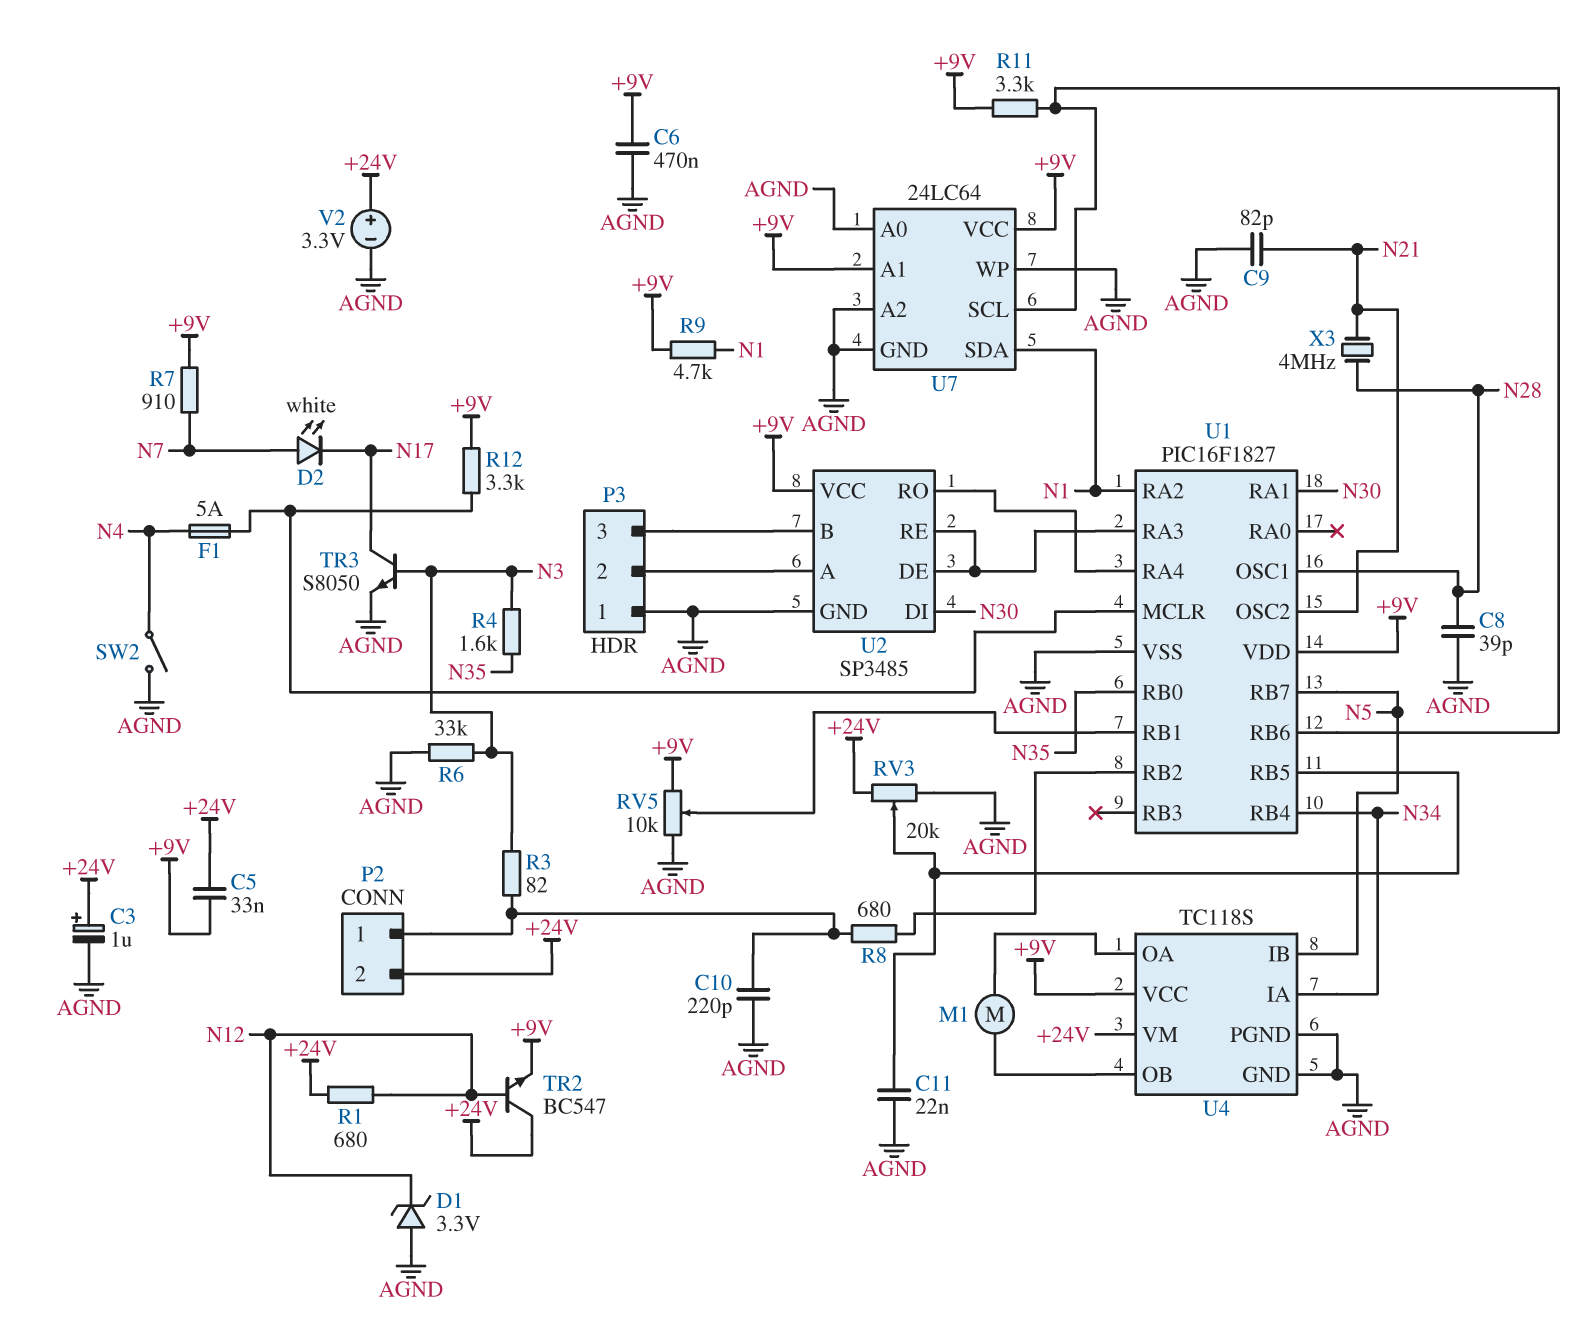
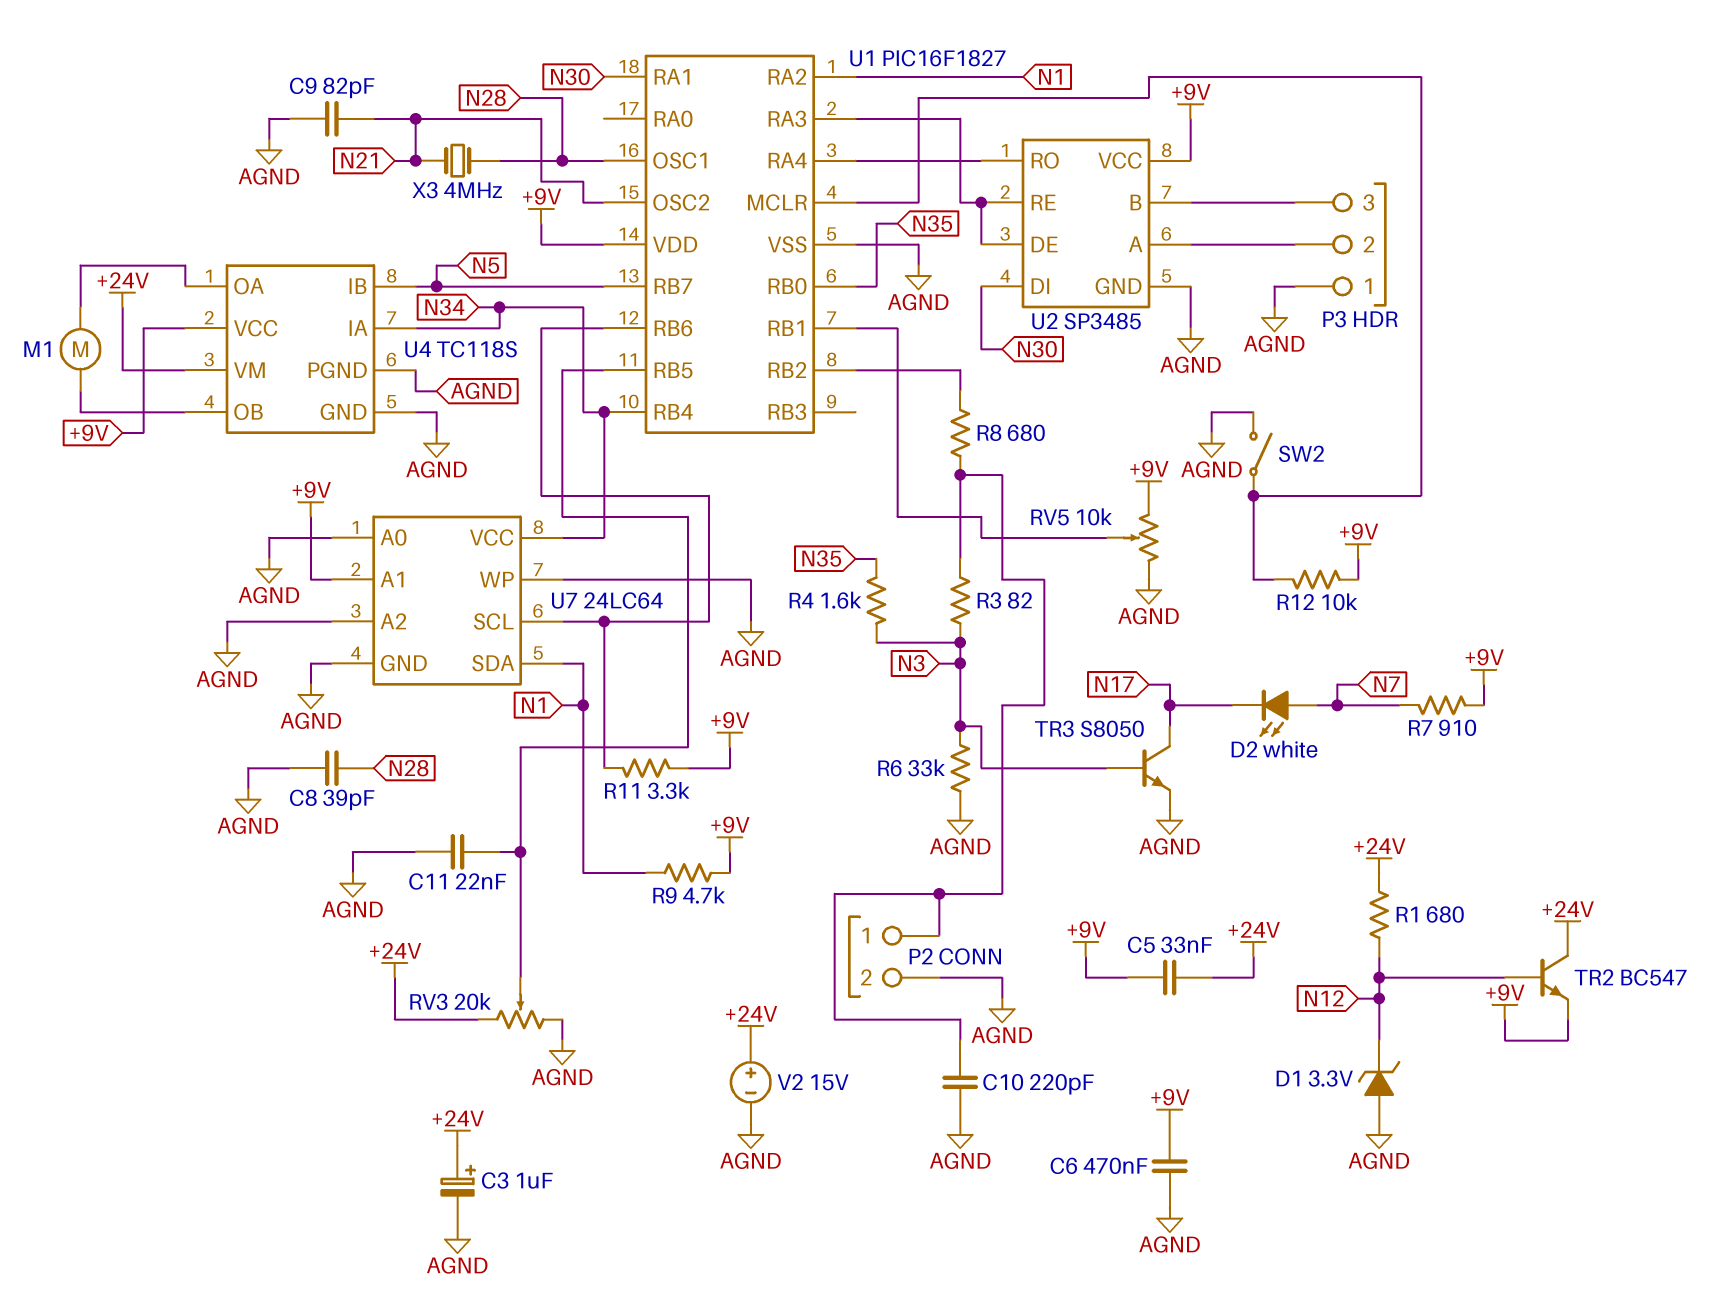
F1: 5A (N4, U1/MCLR) -> none
P2 pin 2: +24V -> AGND
R12: 3.3k (+9V, U1/MCLR) -> 10k (+9V, U1/MCLR)
SW2: switch (AGND, N4) -> switch (AGND, U1/MCLR)
U7 pin VCC: +9V -> N34
V2: 3.3V (plus +24V, minus AGND) -> 15V (plus +24V, minus AGND)

